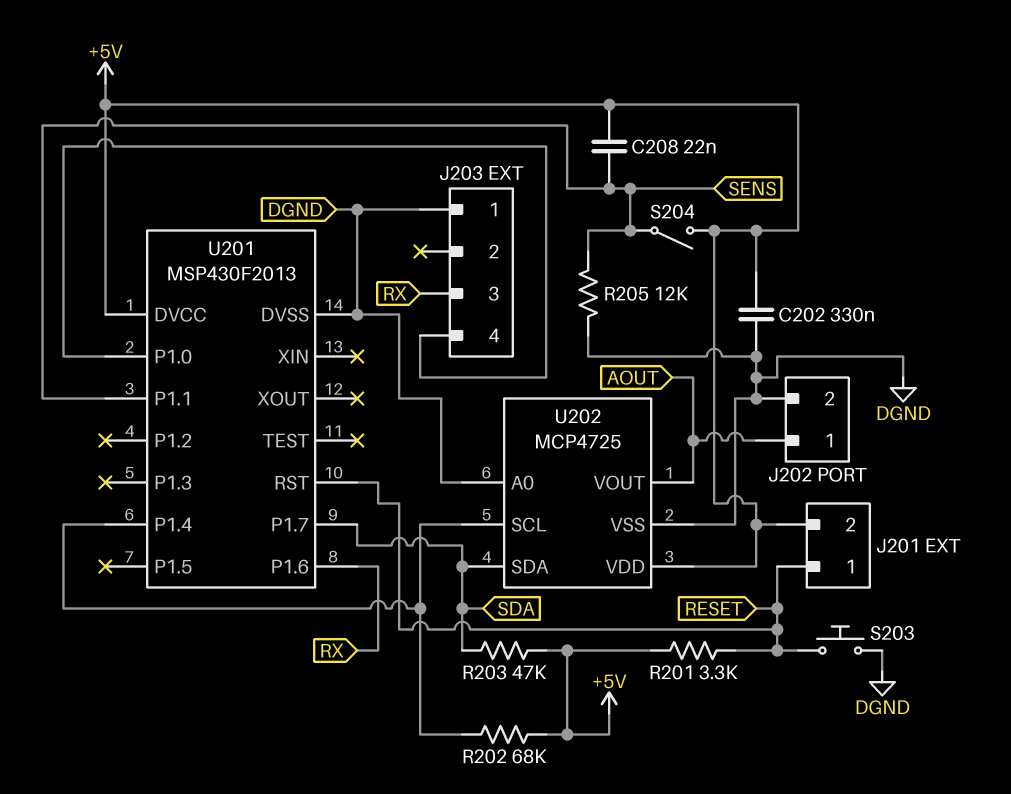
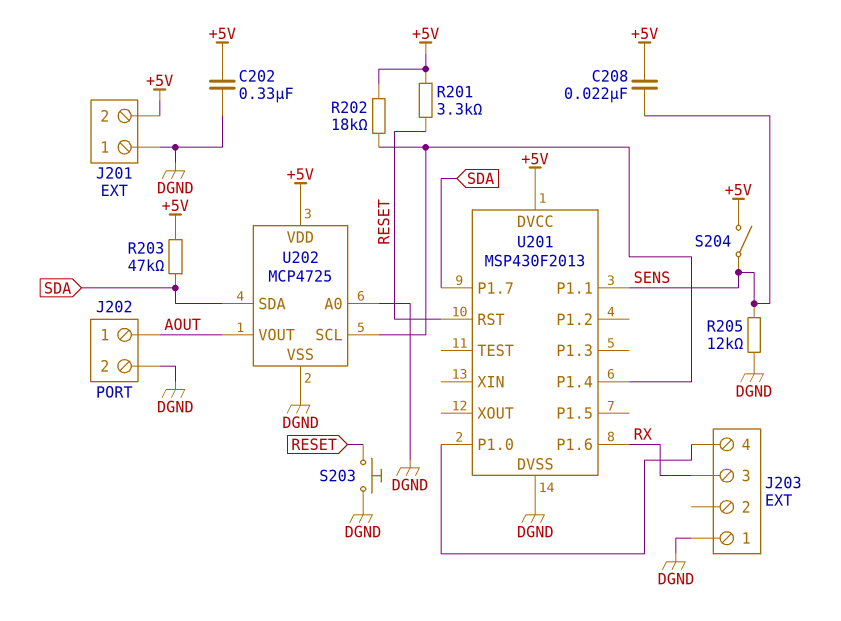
J201 pin 1: RESET -> DGND
R202: 68k (+5V, U201/P1.4) -> 18k (+5V, U201/P1.4)

